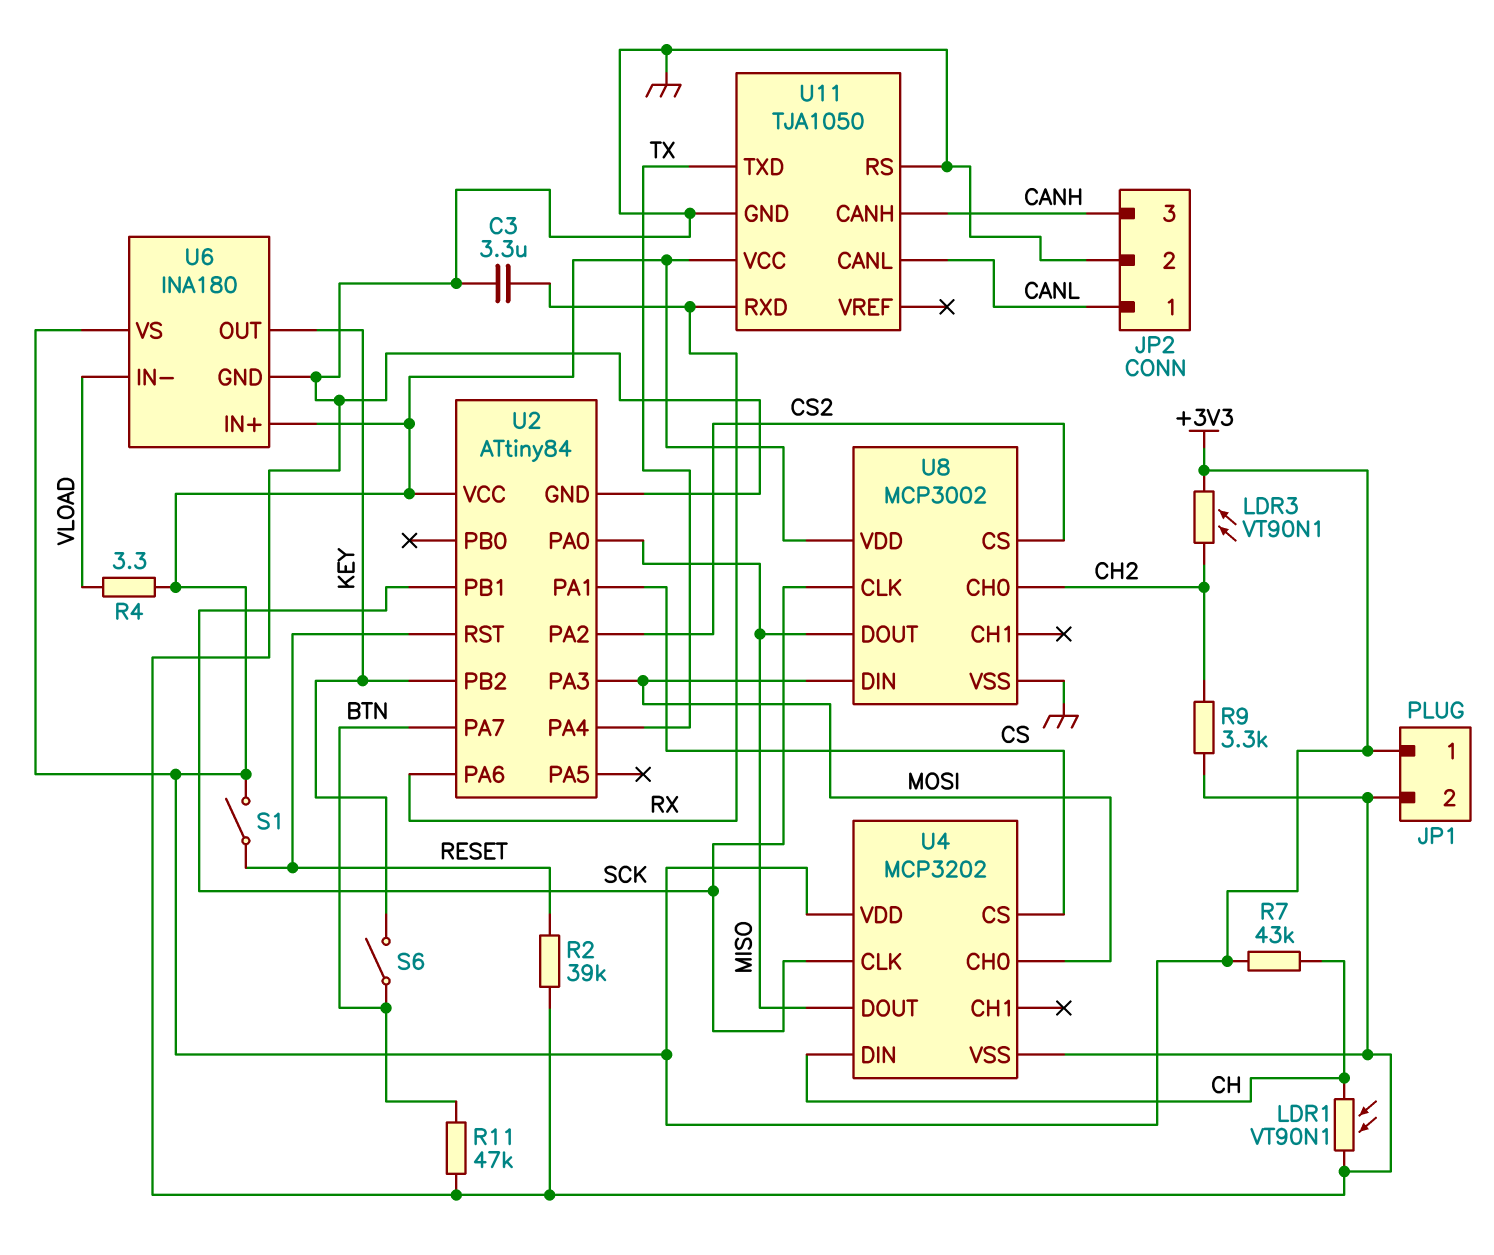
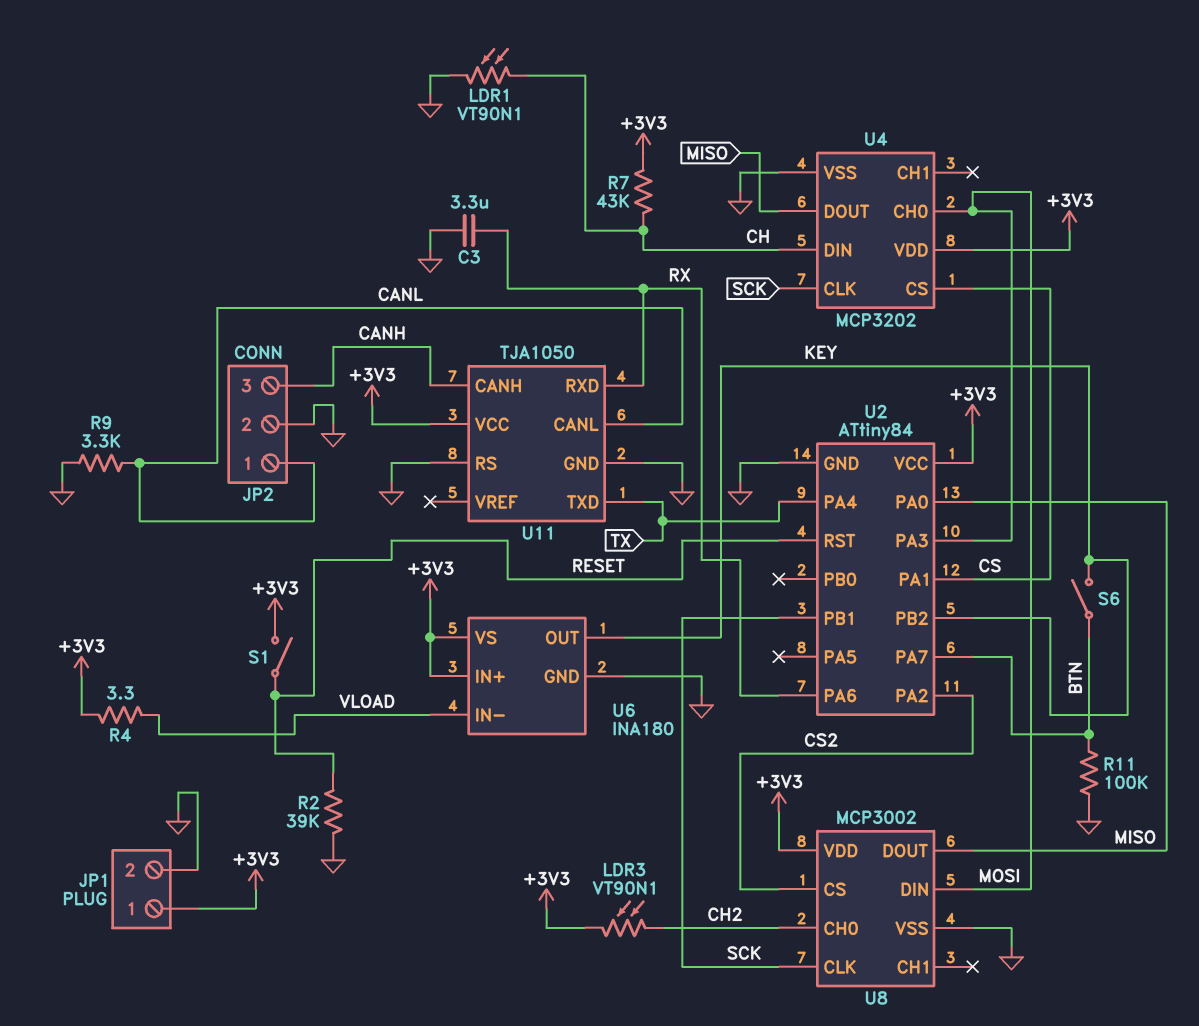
R9: 3.3k (CH2, GND) -> 3.3k (CANL, GND)
R11: 47k (BTN, GND) -> 100k (BTN, GND)

